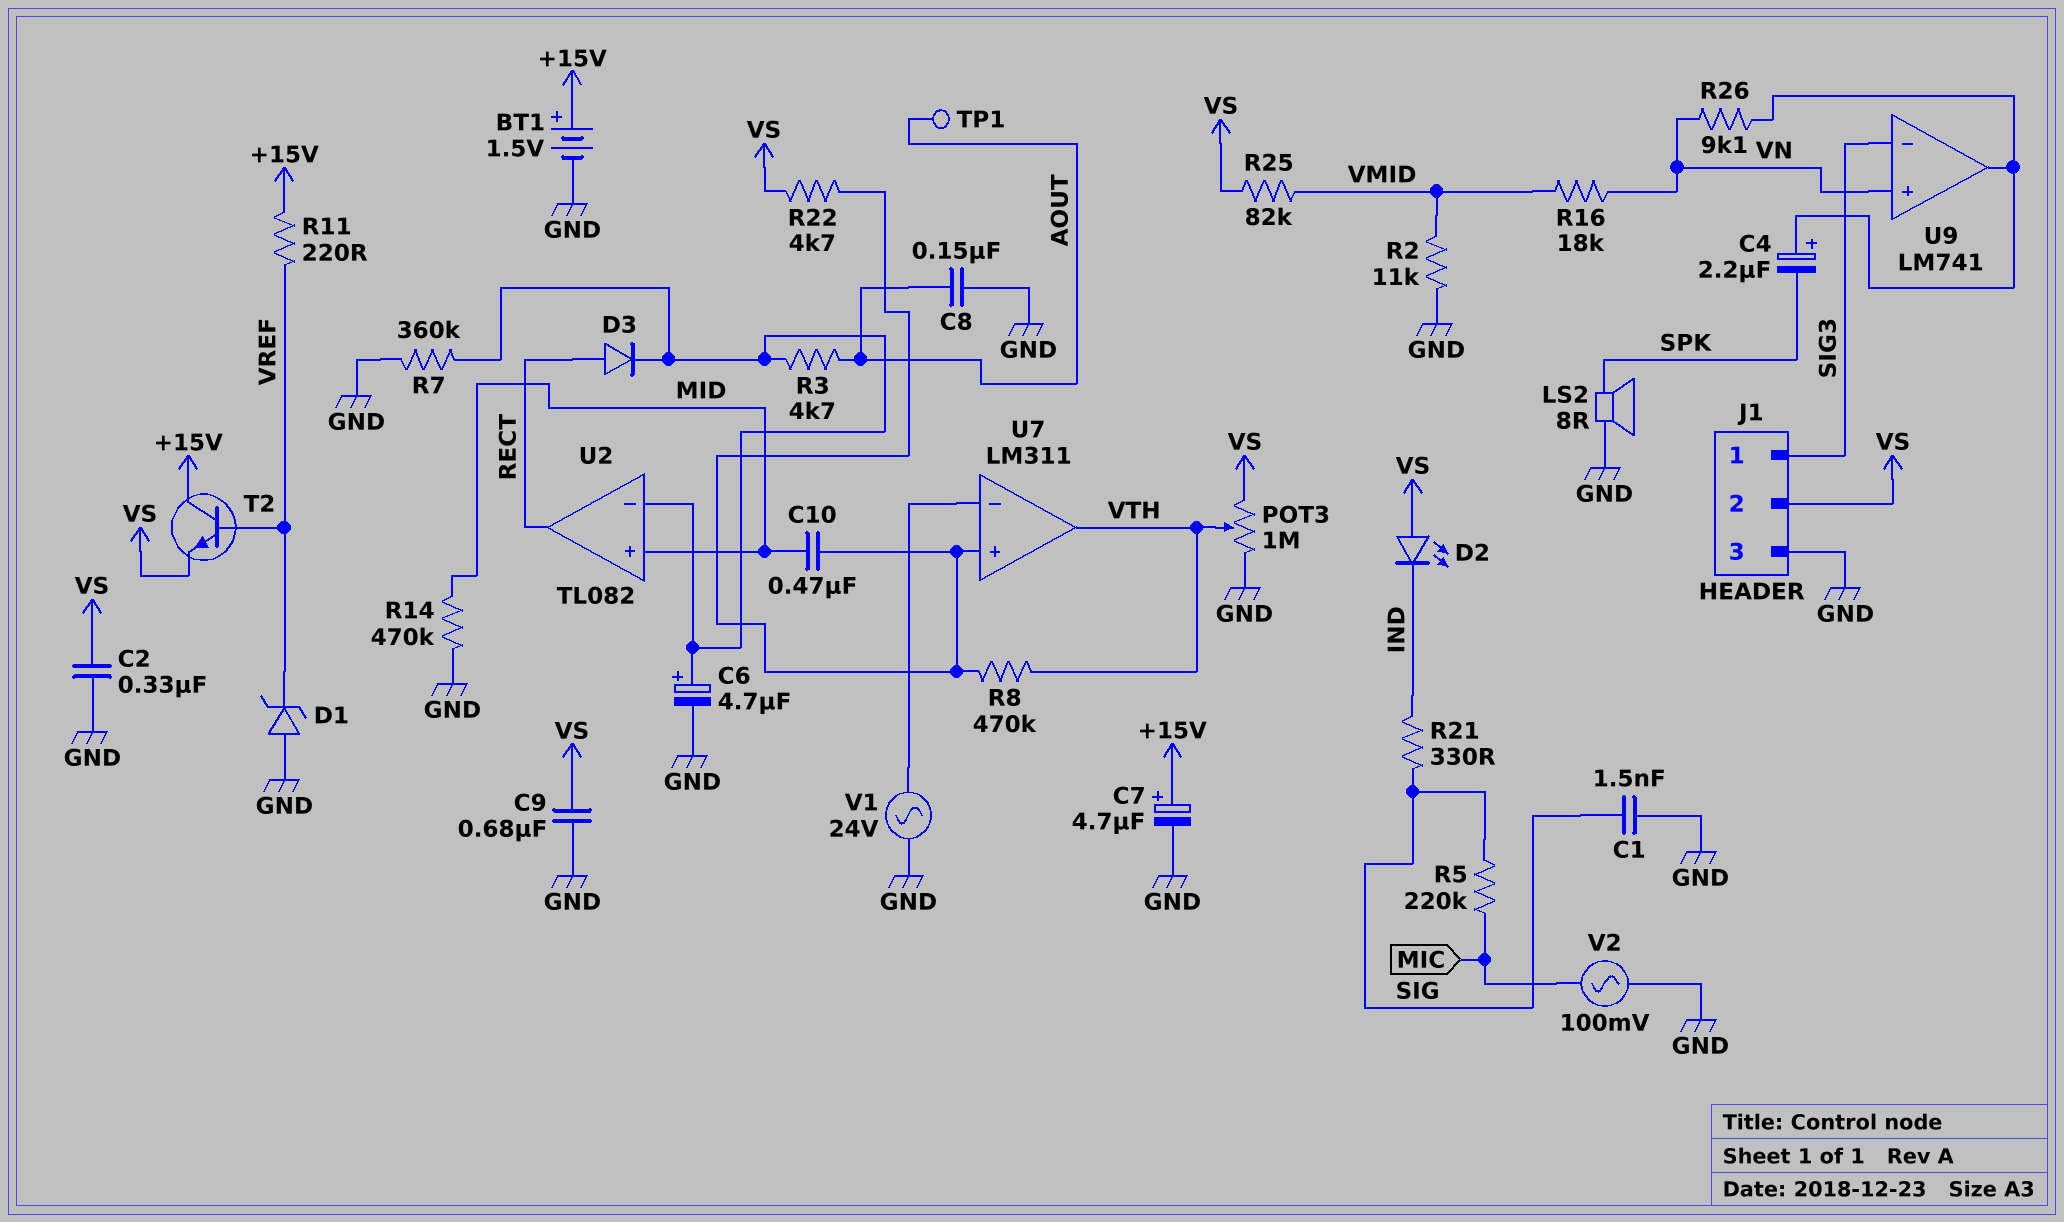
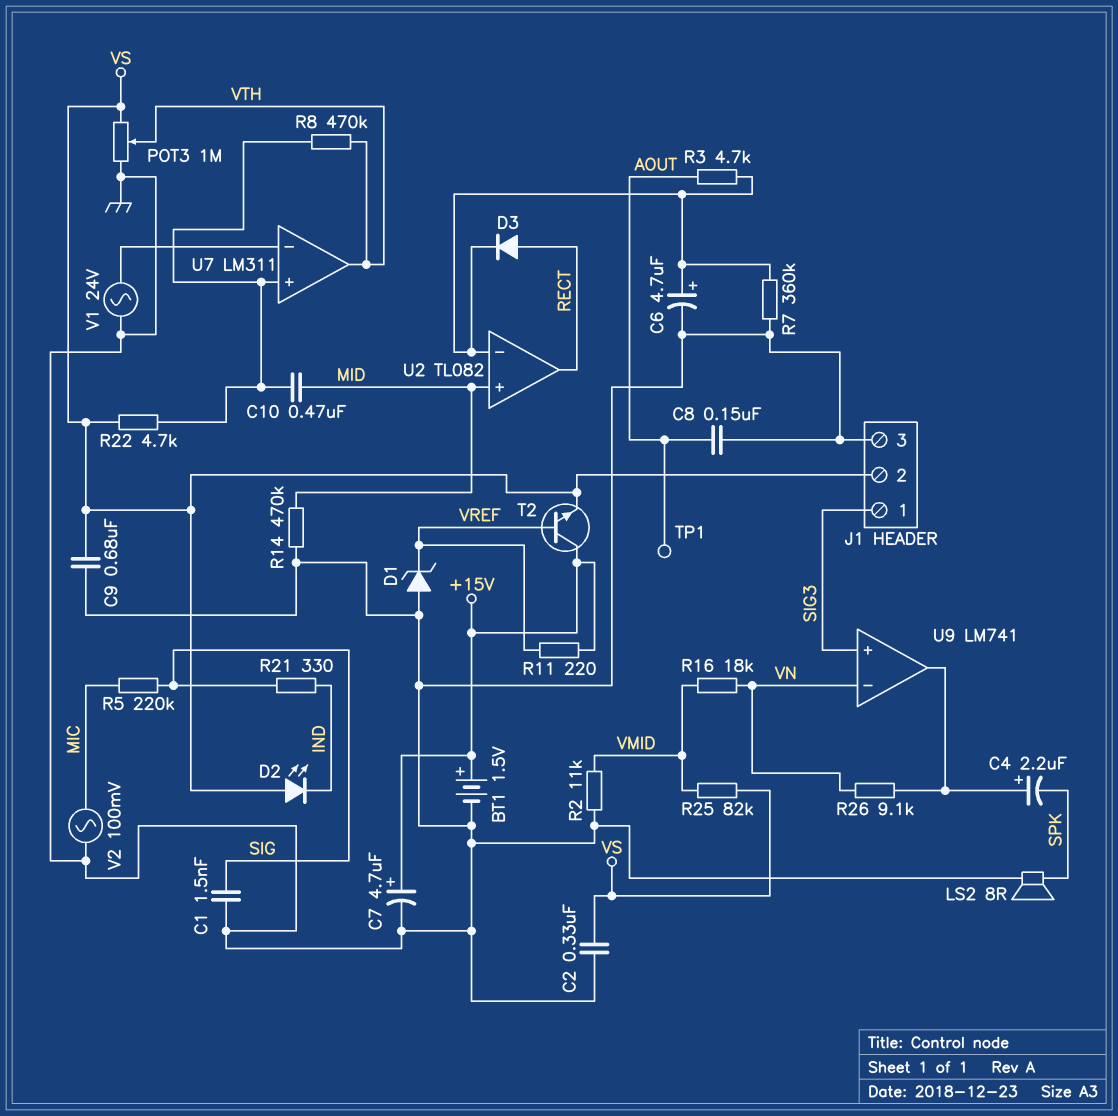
U9 pin in+: VN -> SIG3
U9 pin in-: SIG3 -> VN

